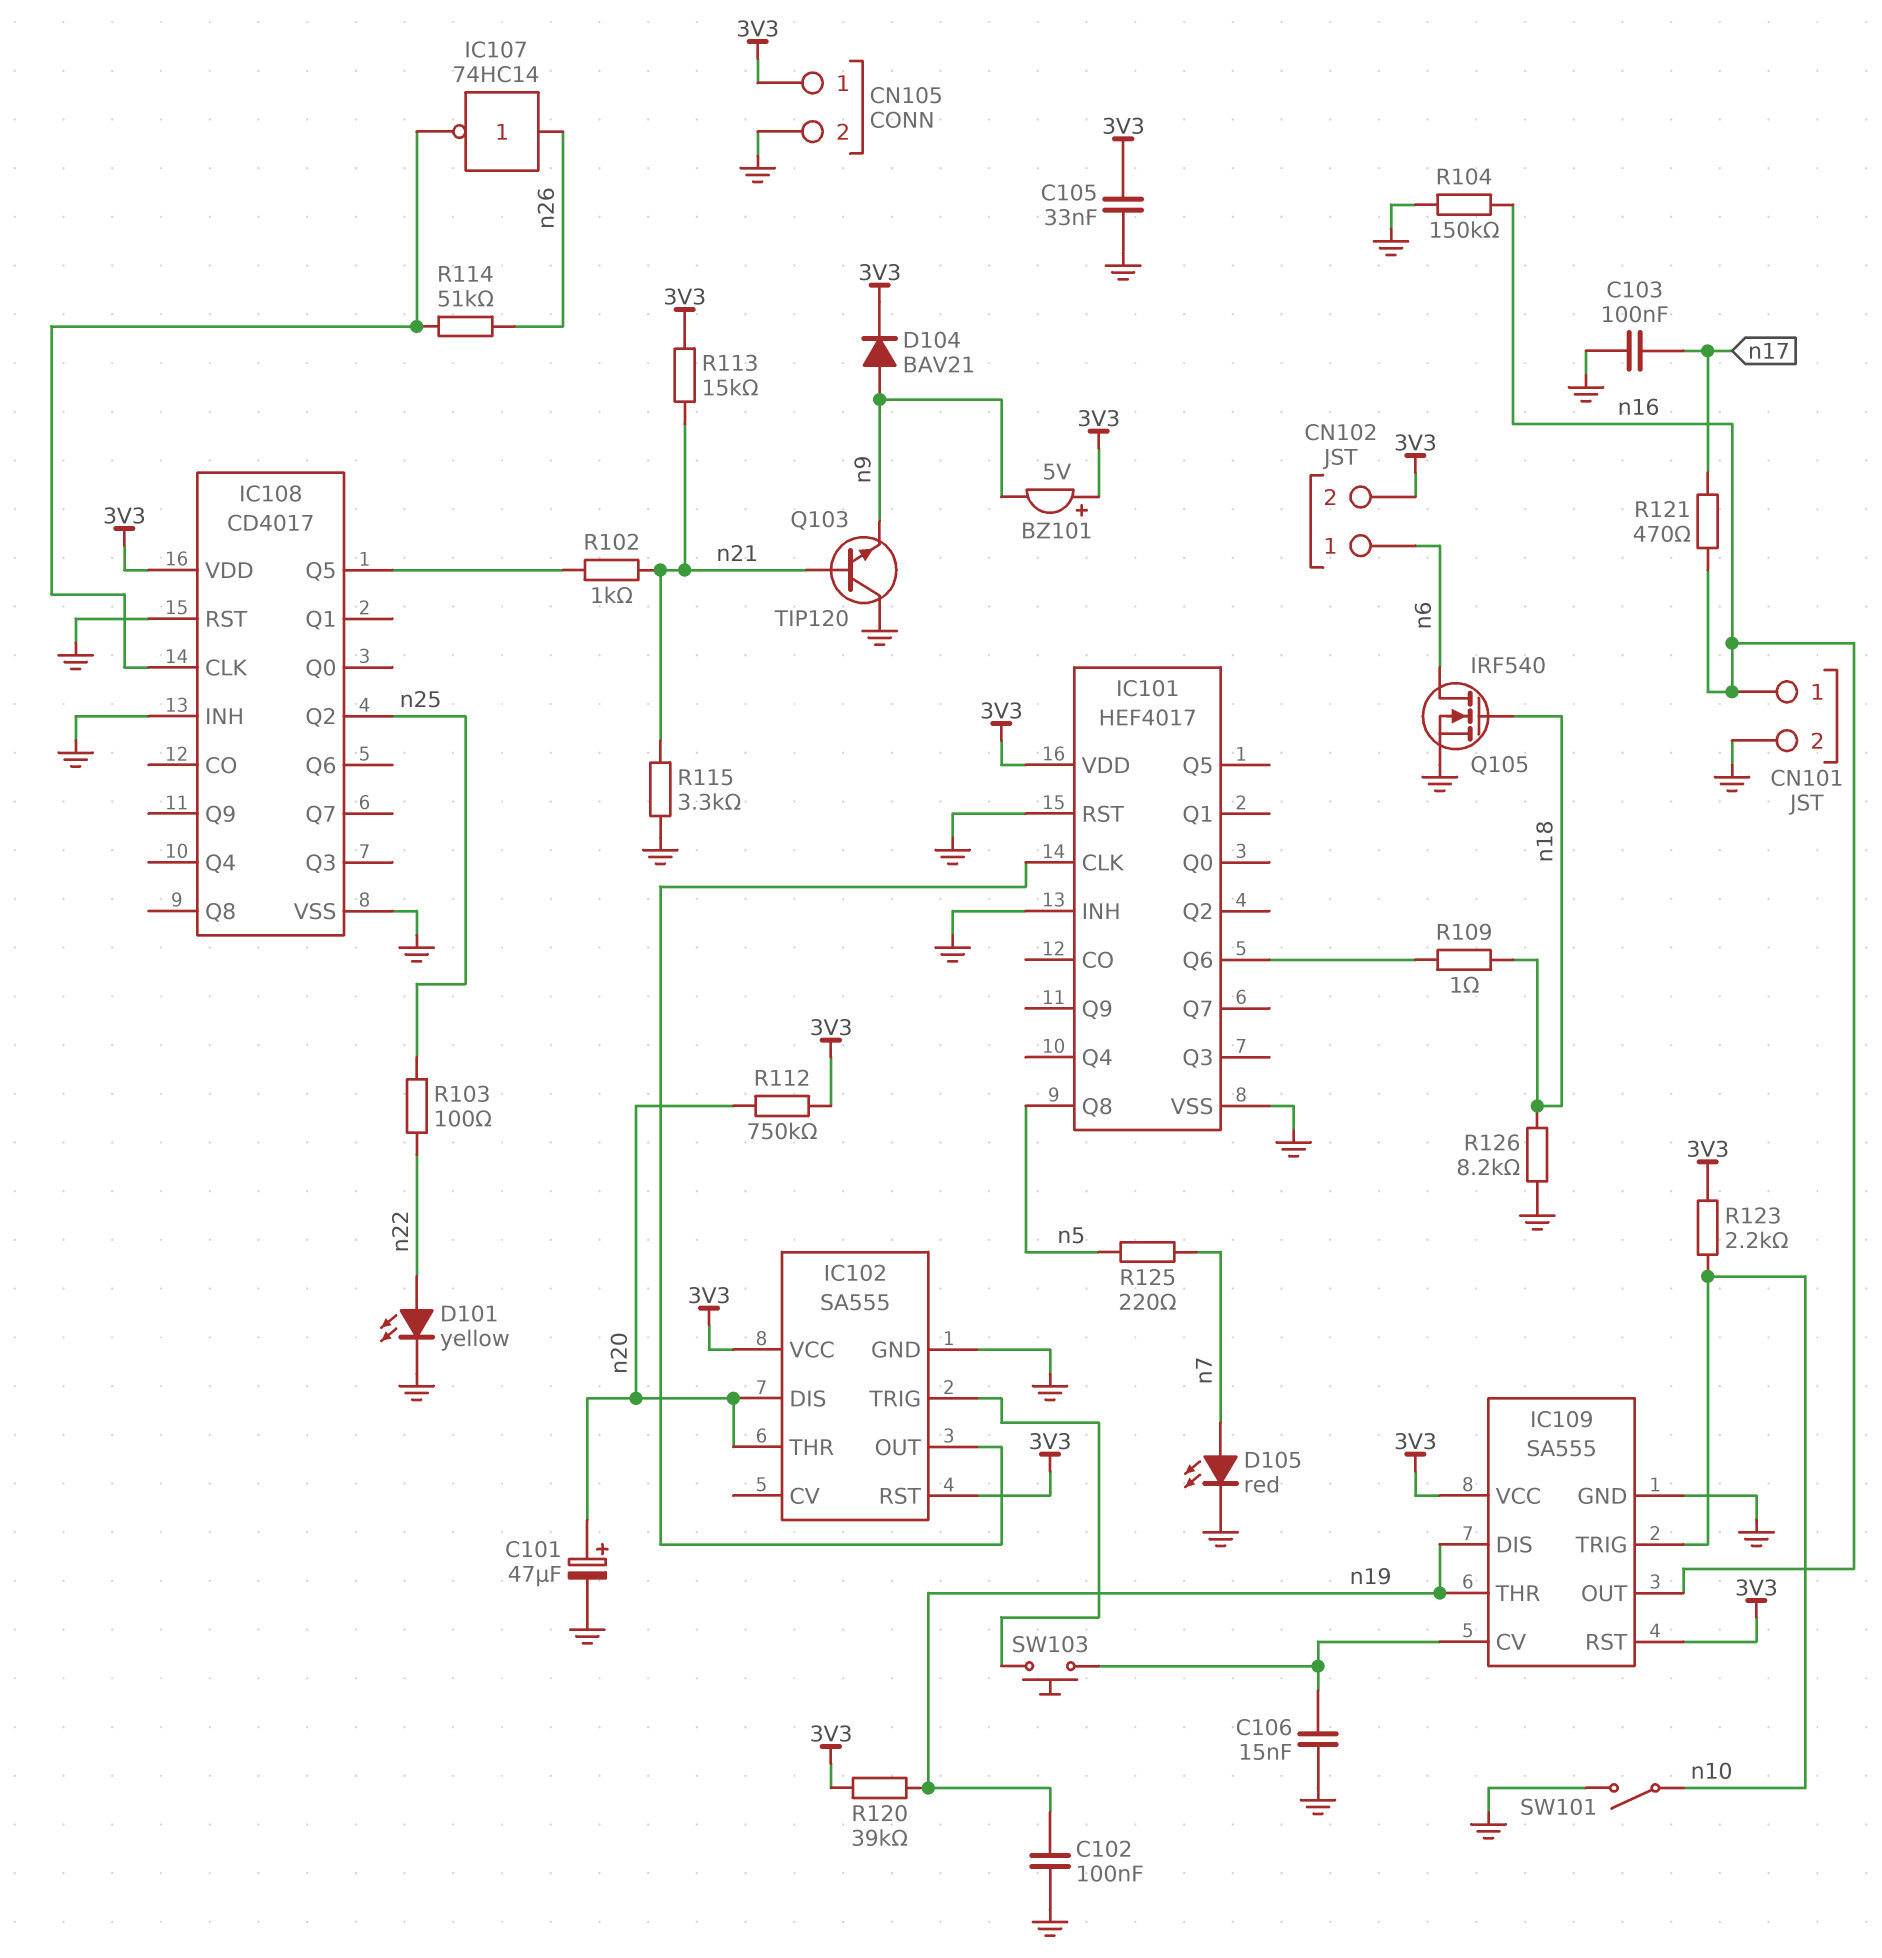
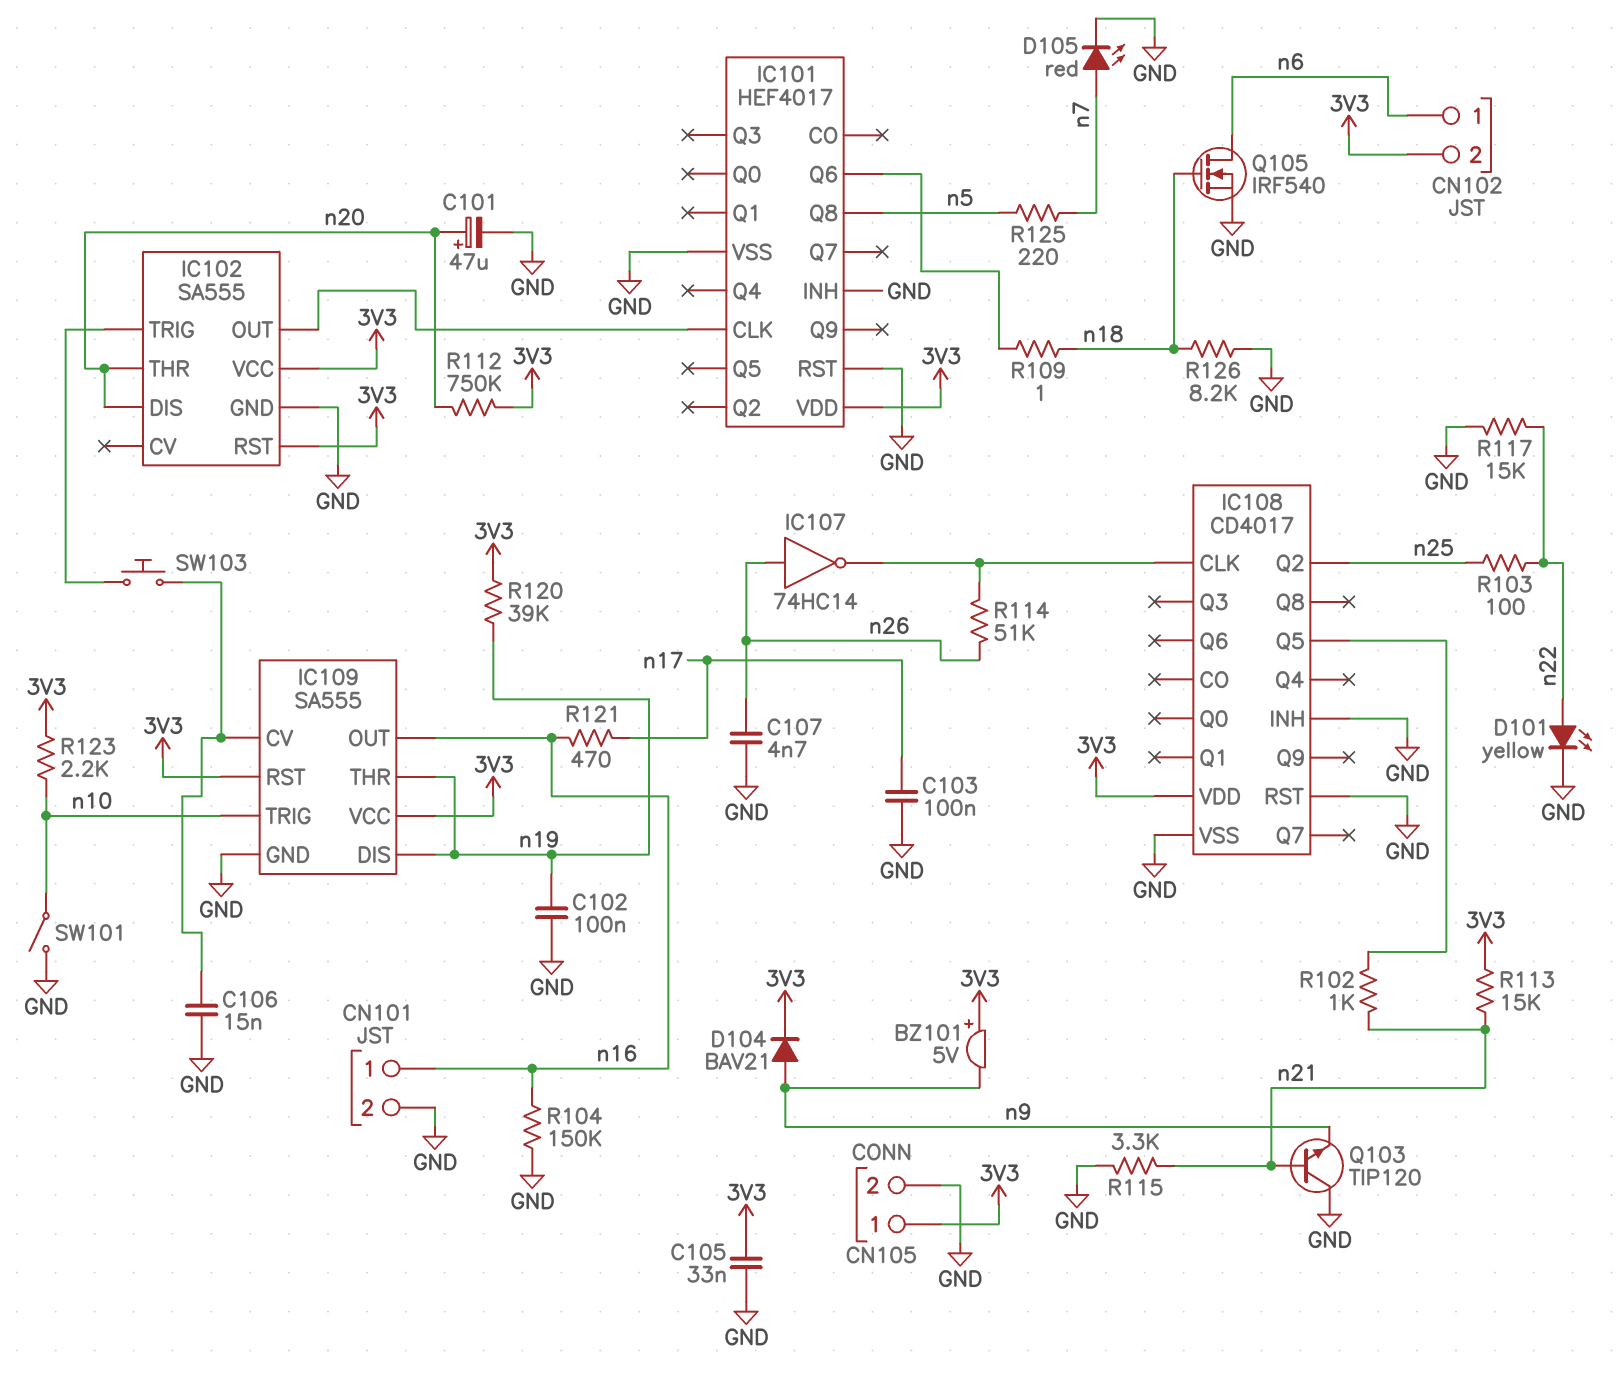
C107: none -> 4.7nF (GND, n26)
R117: none -> 15k (GND, n22)

